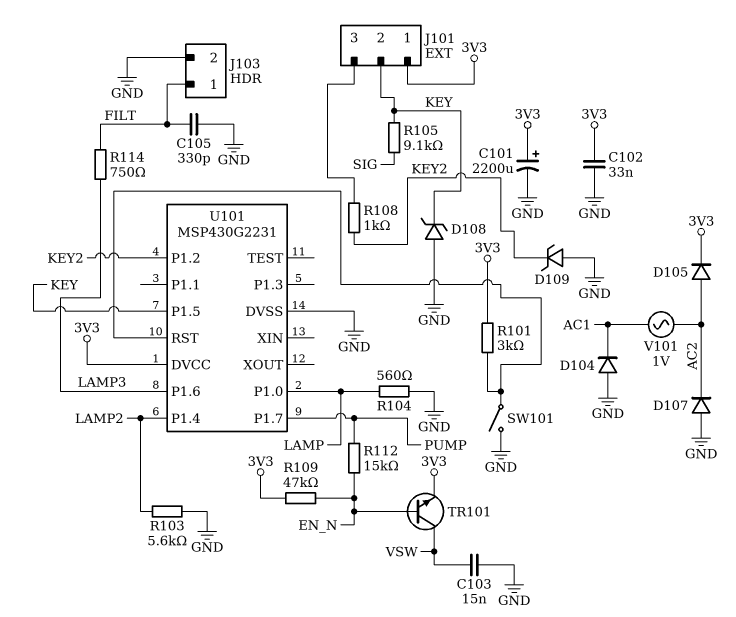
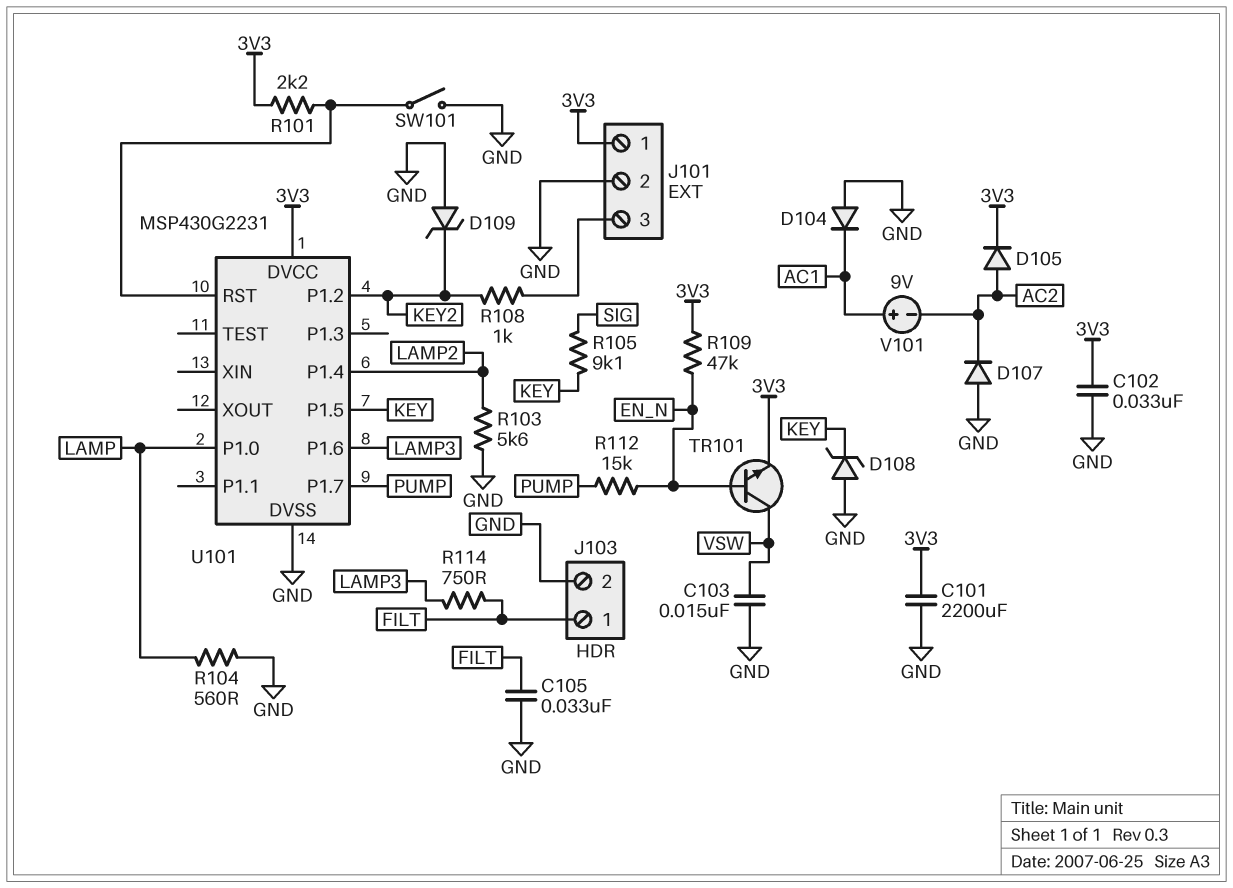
C101: 2200uF (plus 3V3, minus GND) -> 2200uF (3V3, GND)
C105: 330pF (FILT, GND) -> 33nF (FILT, GND)
J101 pin 2: KEY -> GND
R101: 3k (3V3, U101/RST) -> 2.2k (3V3, U101/RST)
V101: AC 1V (AC1, AC2) -> 9V (plus AC1, minus AC2)

